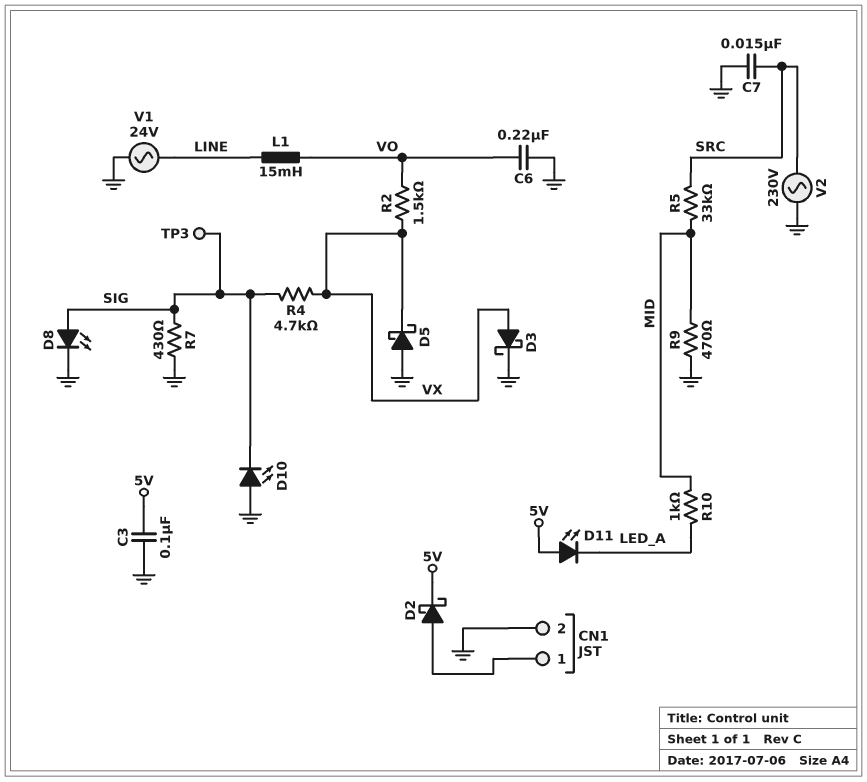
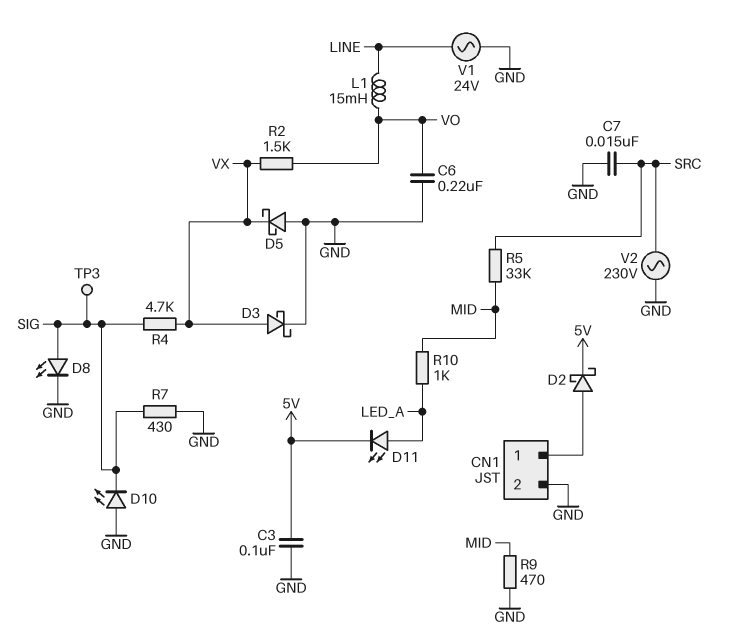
D11: LED (A 5V, K LED_A) -> LED (A LED_A, K 5V)

